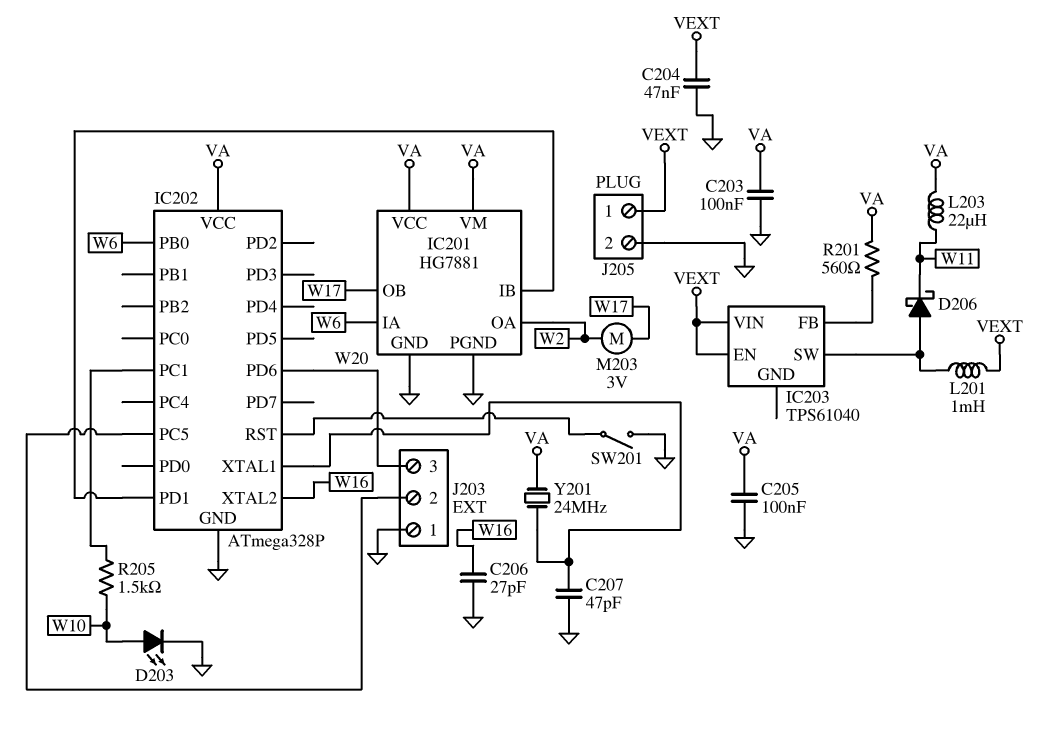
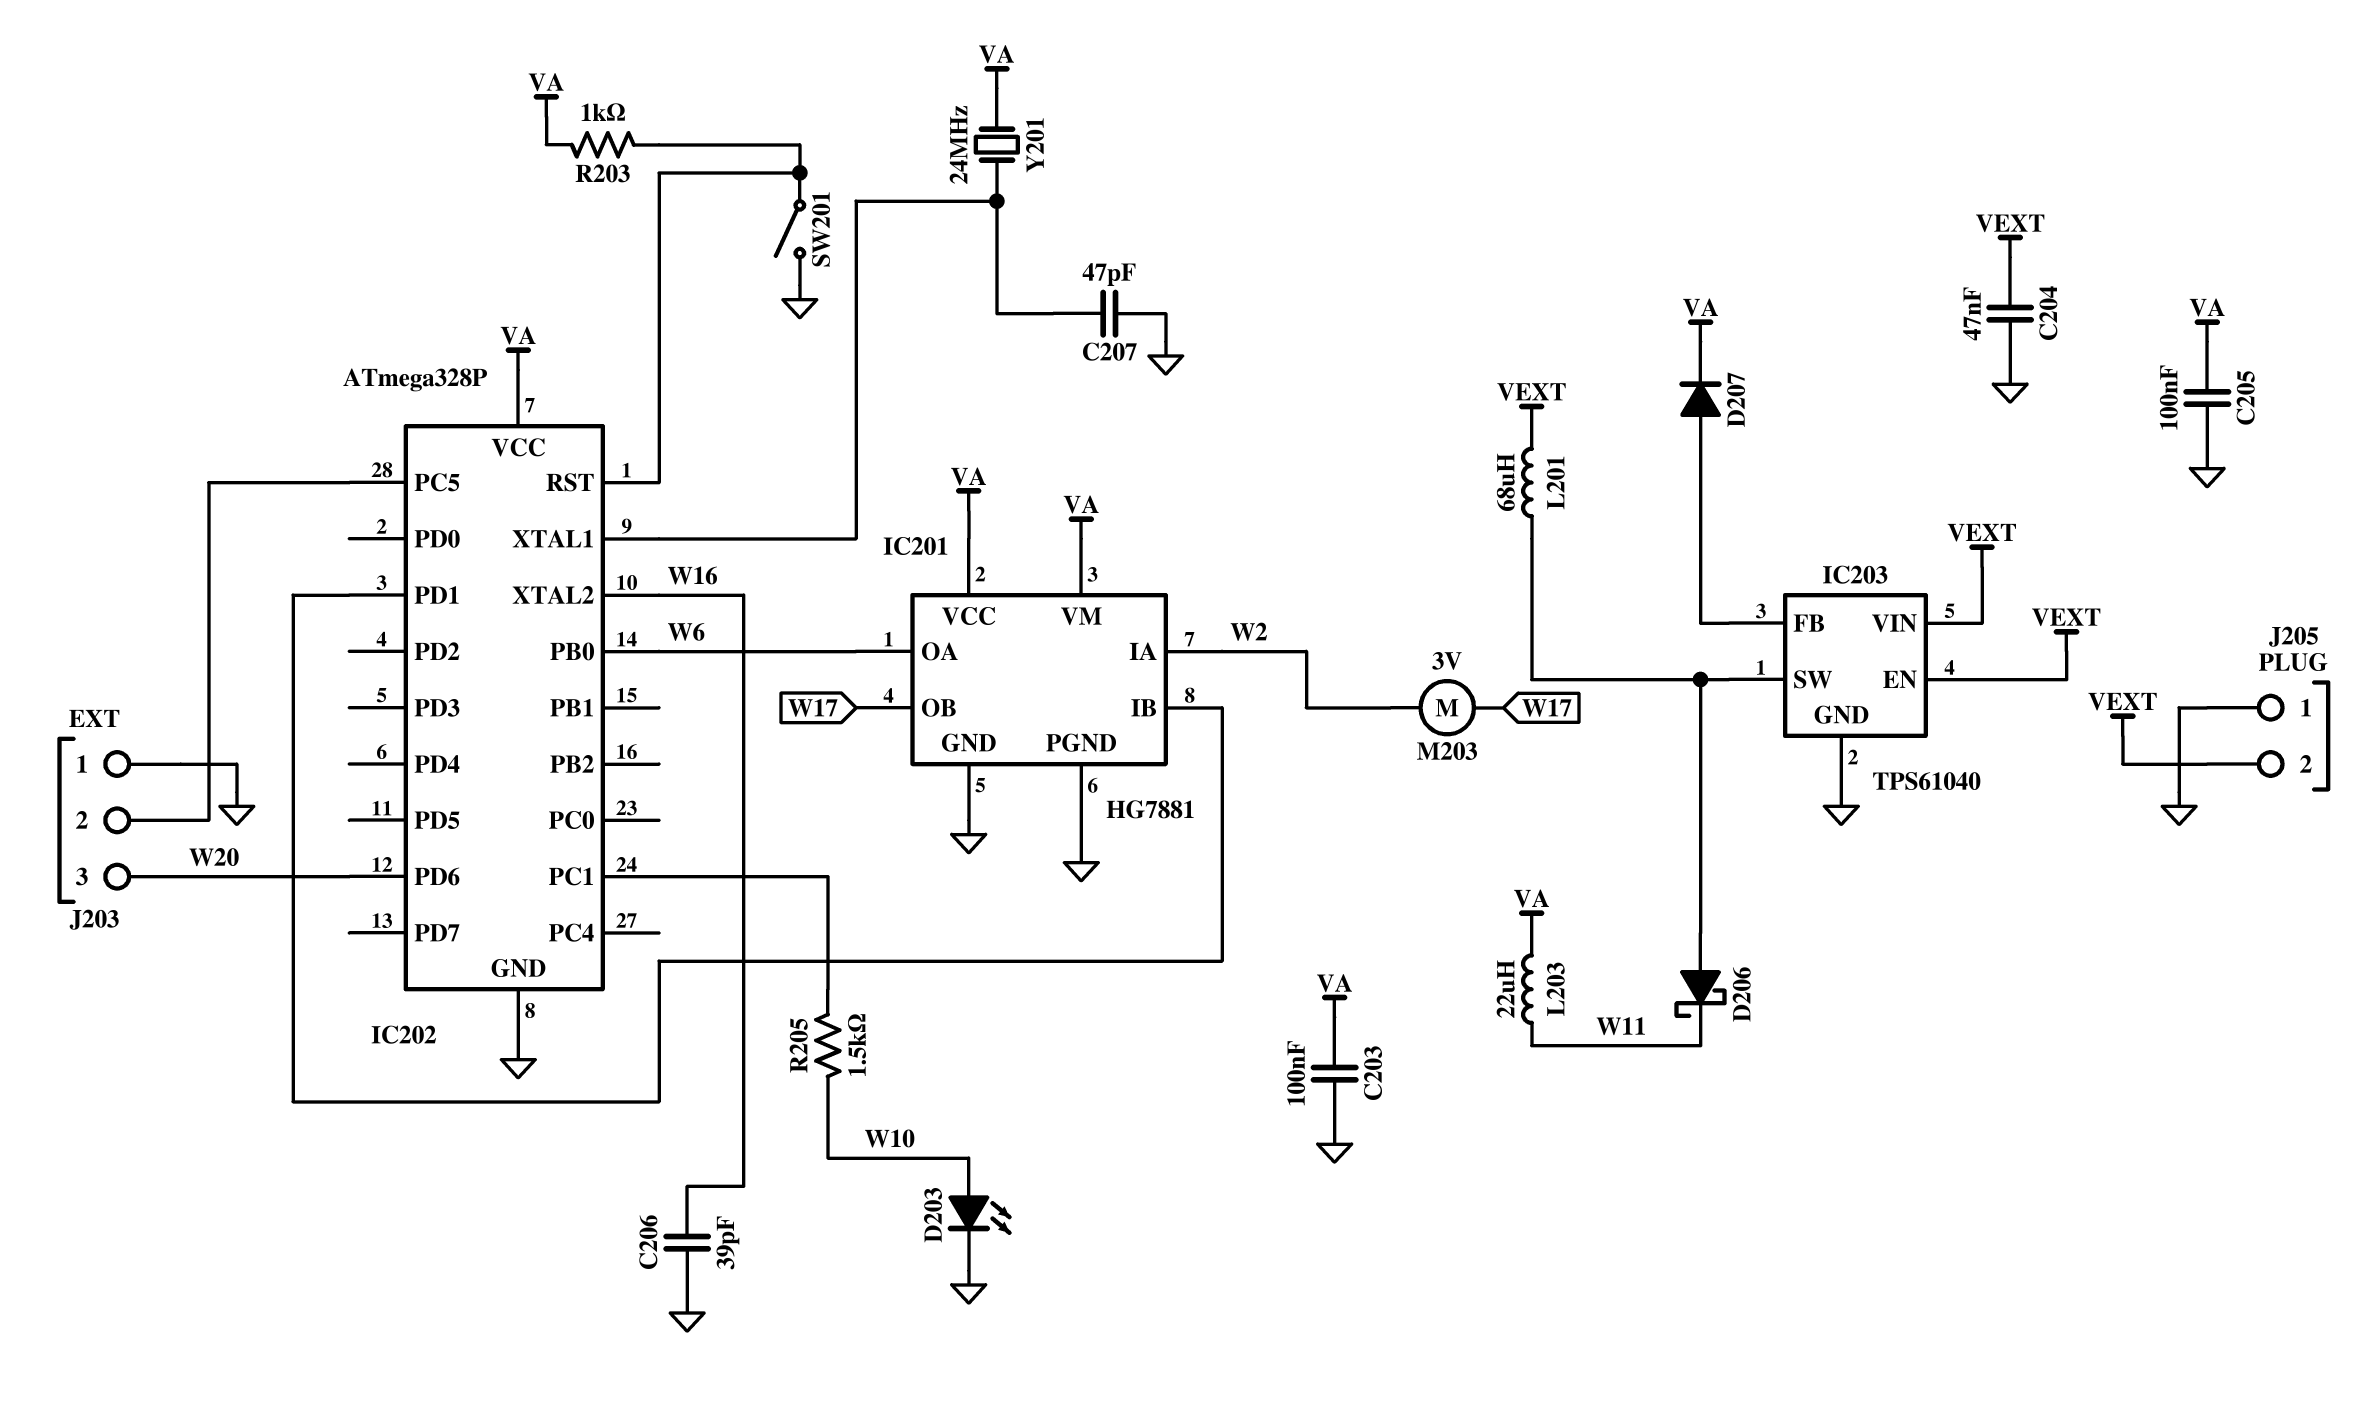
C206: 27pF (GND, W16) -> 39pF (GND, W16)
D207: none -> diode (A IC203/FB, K VA)
IC201 pin IA: W6 -> W2
IC201 pin OA: W2 -> W6
IC203 pin GND: none -> GND
J205 pin 1: VEXT -> GND
J205 pin 2: GND -> VEXT
L201: 1mH (IC203/SW, VEXT) -> 68uH (IC203/SW, VEXT)
R201: 560 (IC203/FB, VA) -> none
R203: none -> 1k (IC202/RST, VA)

